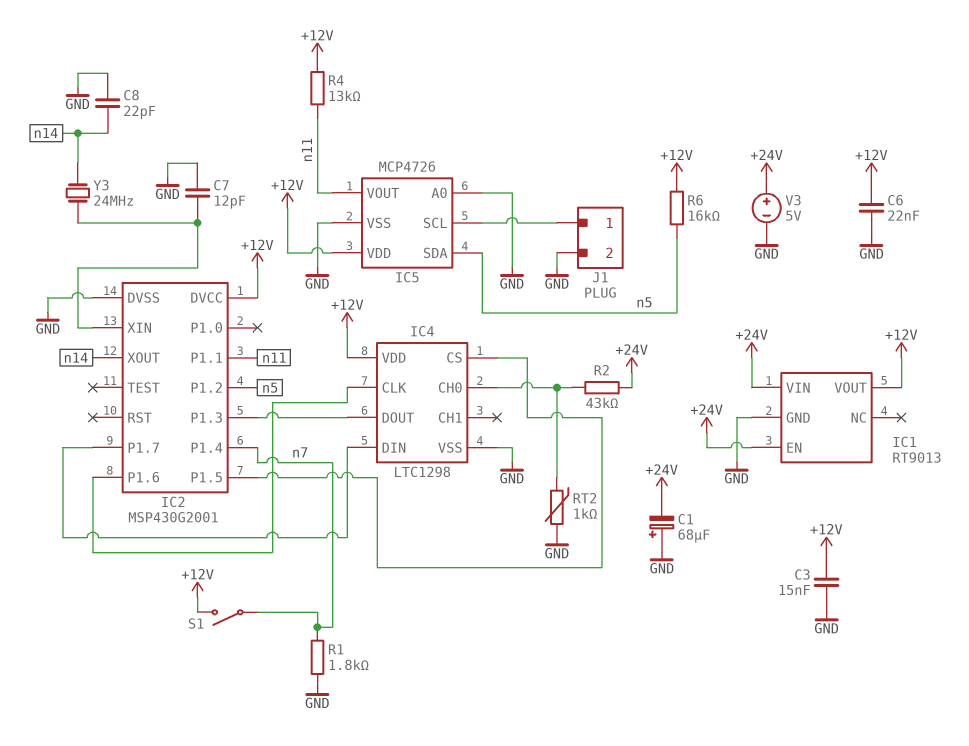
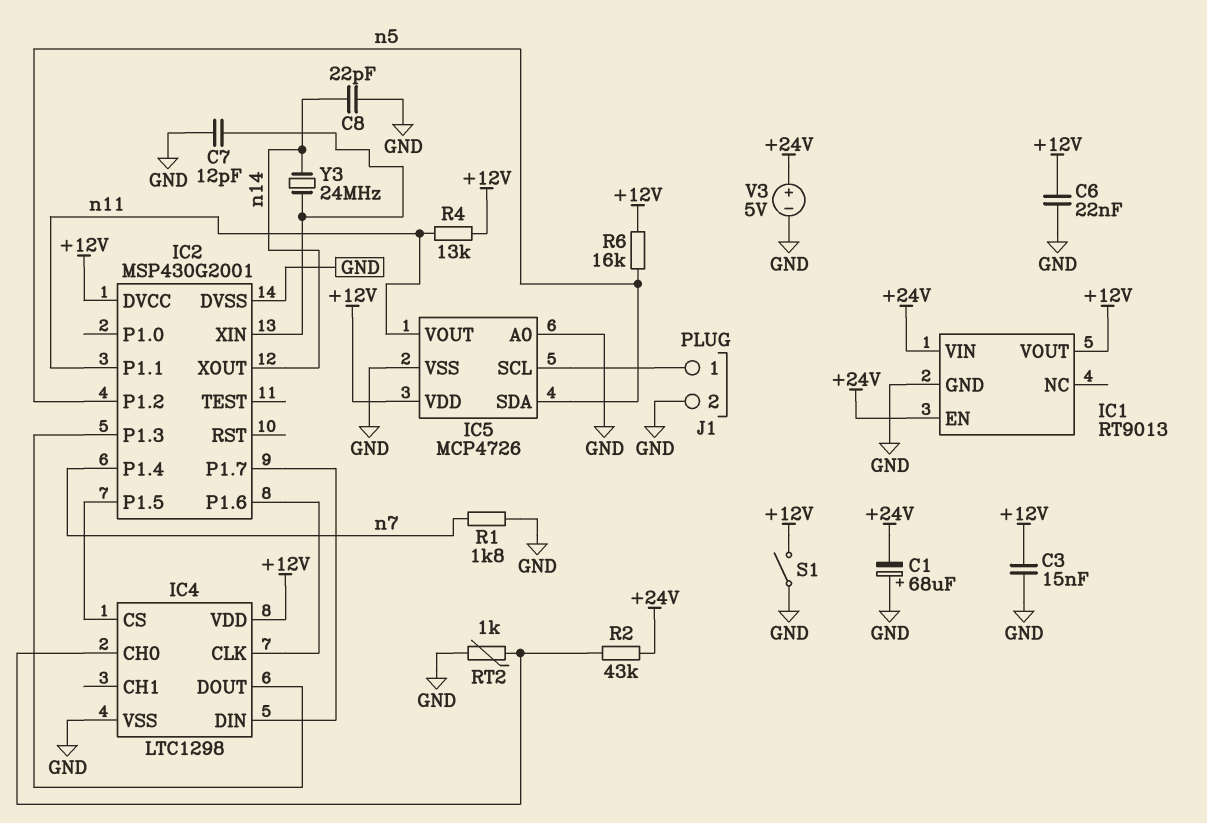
S1: switch (+12V, n7) -> switch (+12V, GND)

